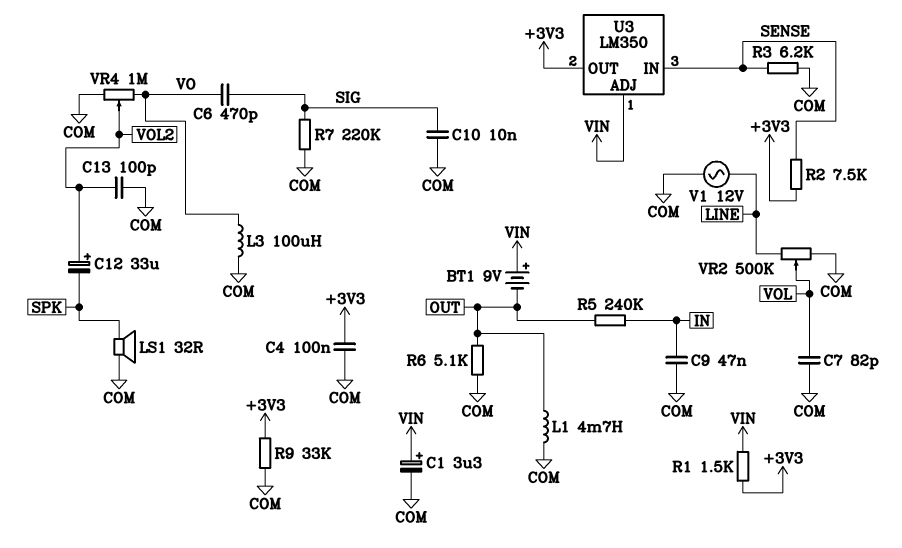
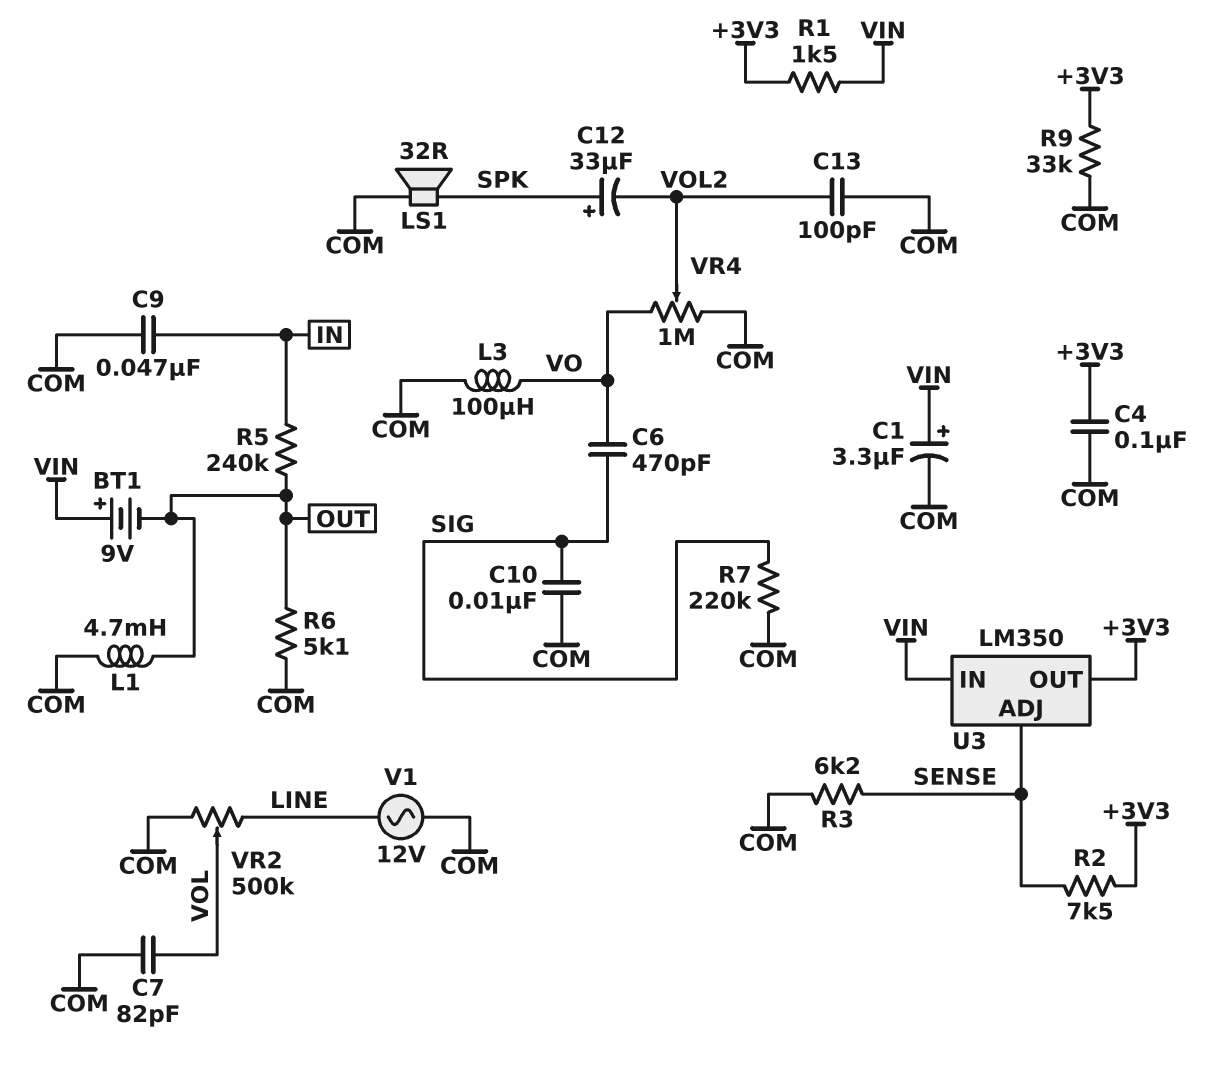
C12: 33uF (plus VOL2, minus SPK) -> 33uF (plus SPK, minus VOL2)
U3 pin ADJ: VIN -> SENSE
U3 pin IN: SENSE -> VIN

